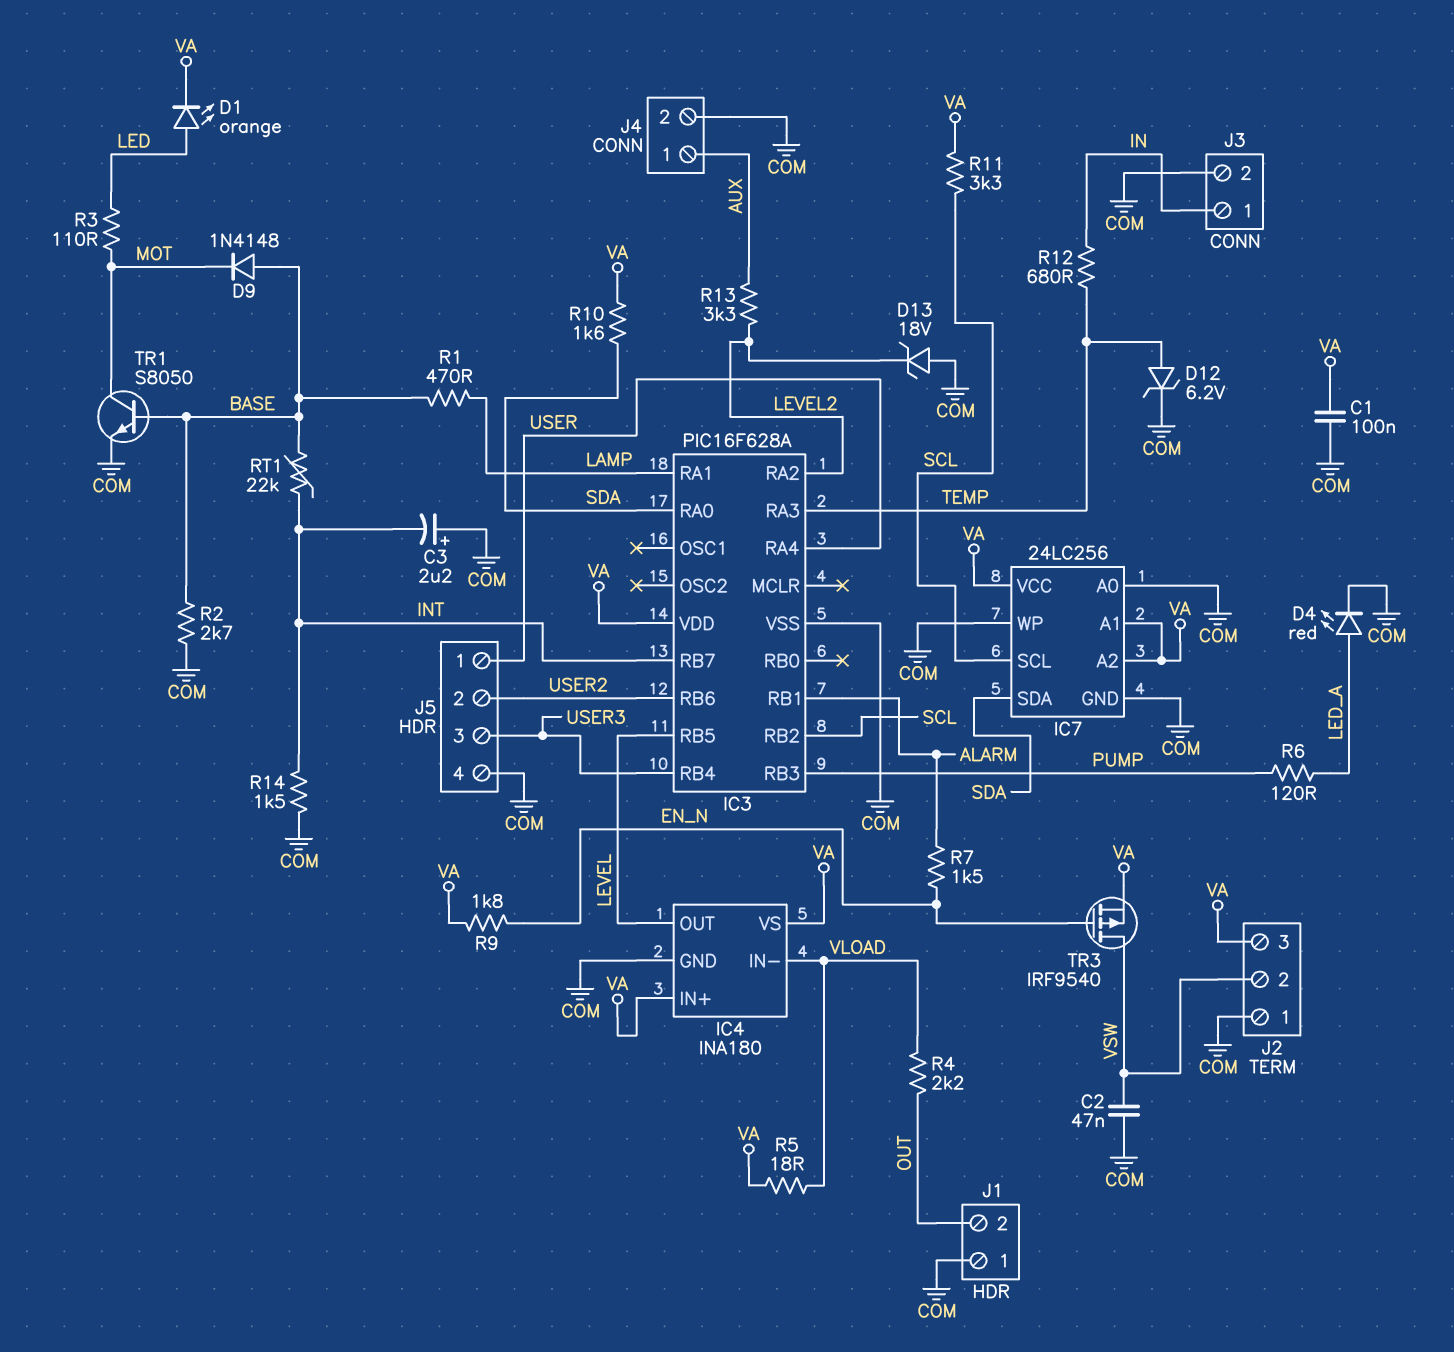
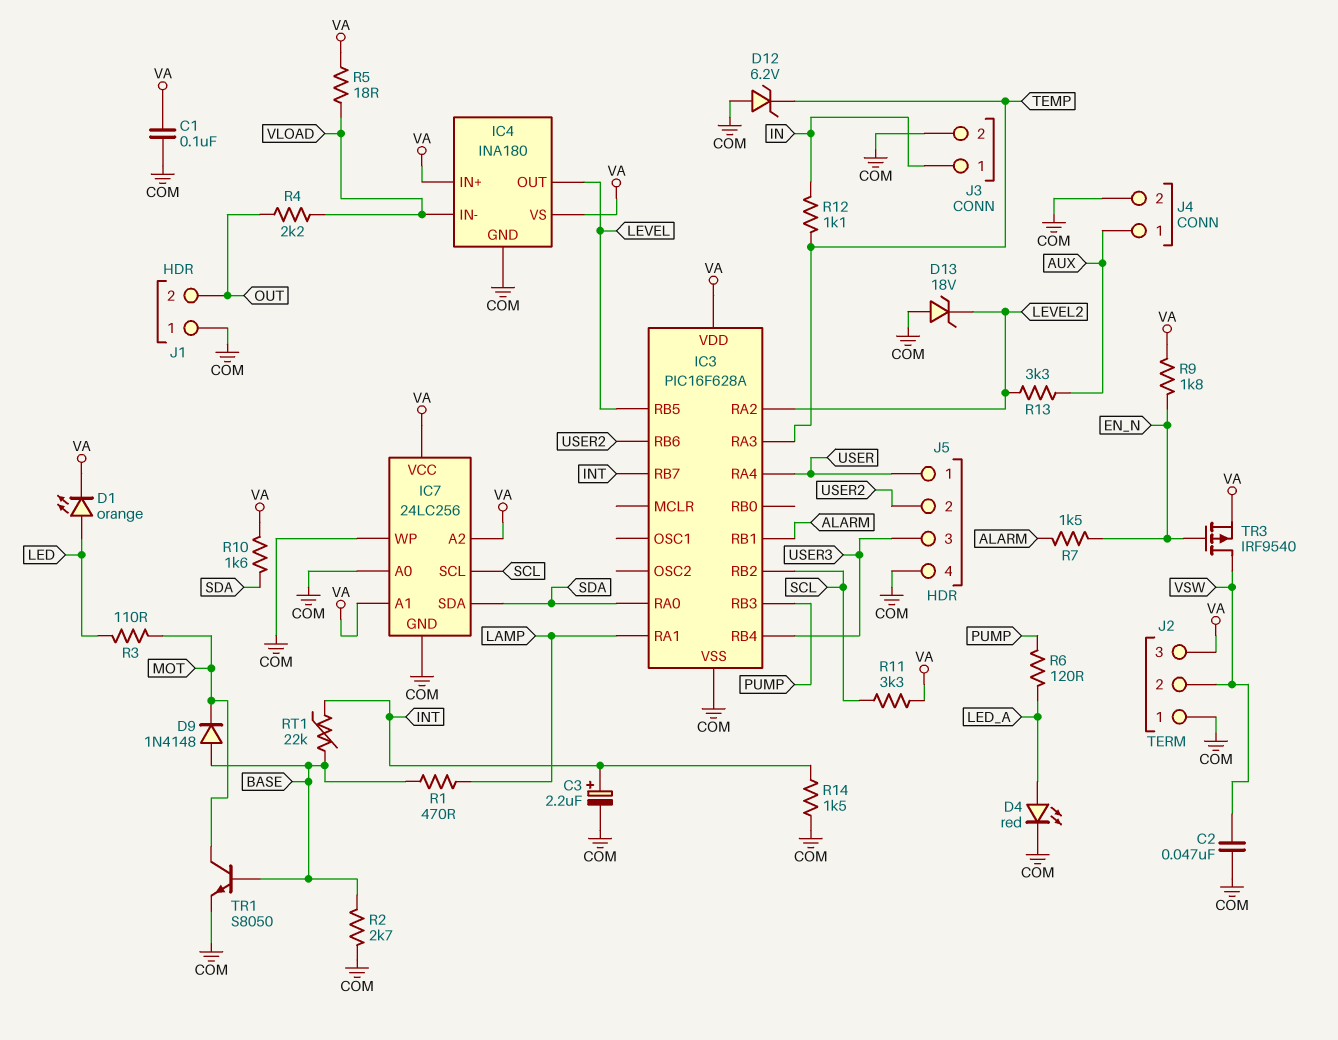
C3: 2.2uF (plus COM, minus INT) -> 2.2uF (plus INT, minus COM)
D12: zener 6.2V (A TEMP, K COM) -> zener 6.2V (A COM, K TEMP)
R12: 680 (IN, TEMP) -> 1.1k (IN, TEMP)

